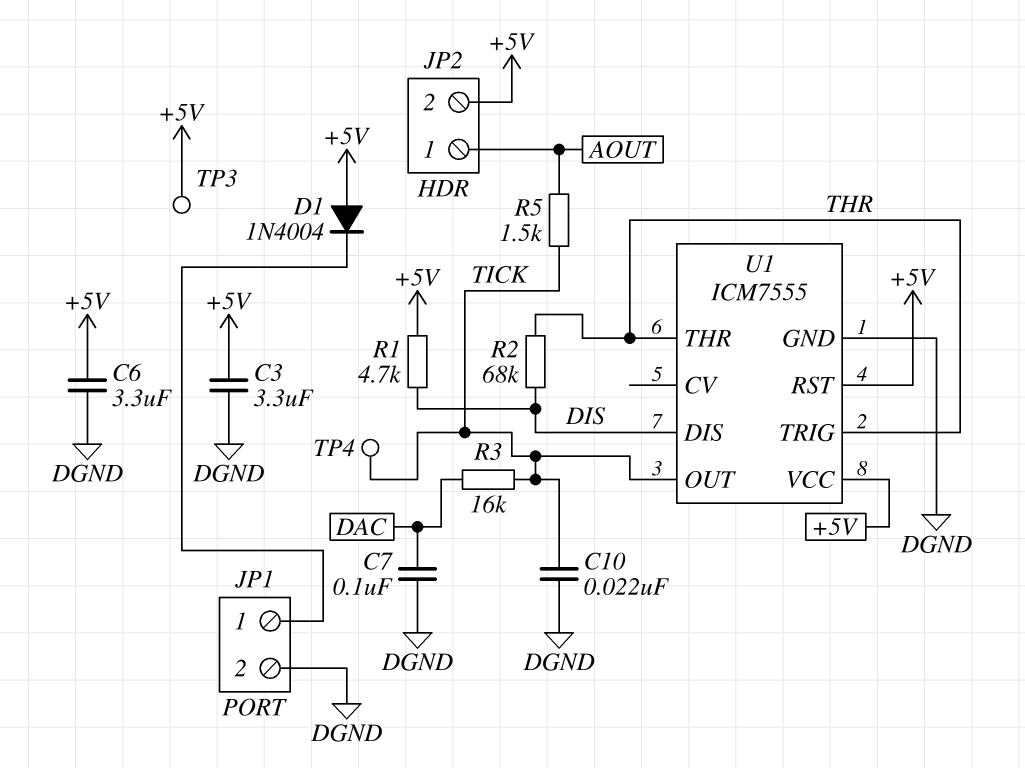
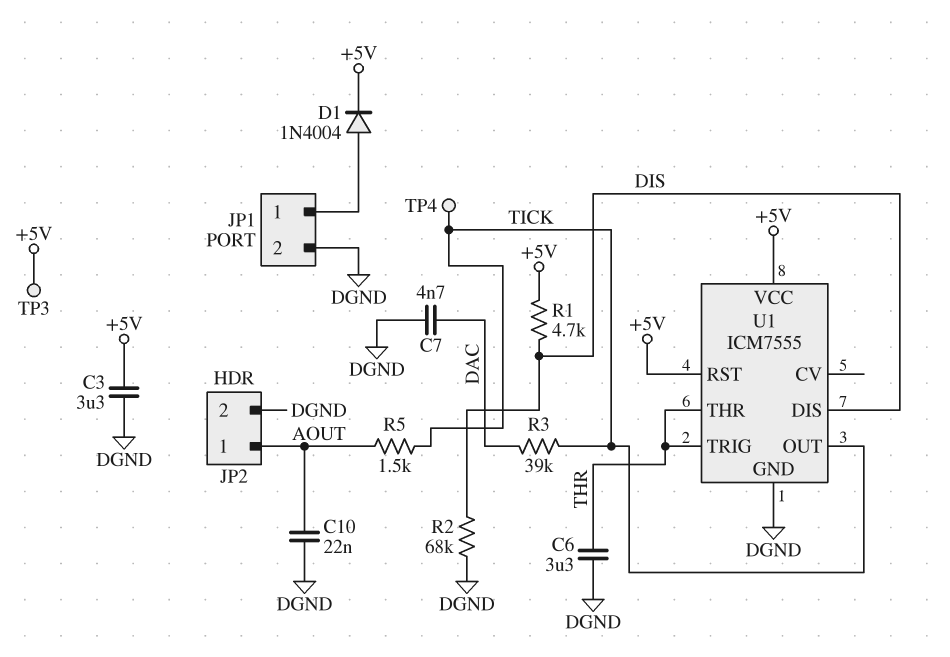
C6: 3.3uF (+5V, DGND) -> 3.3uF (DGND, THR)
C7: 100nF (DAC, DGND) -> 4.7nF (DAC, DGND)
C10: 22nF (DGND, TICK) -> 22nF (AOUT, DGND)
D1: diode 1N4004 (A +5V, K JP1/1) -> diode 1N4004 (A JP1/1, K +5V)
JP2 pin 2: +5V -> DGND
R2: 68k (DIS, THR) -> 68k (DGND, DIS)
R3: 16k (DAC, TICK) -> 39k (DAC, TICK)

